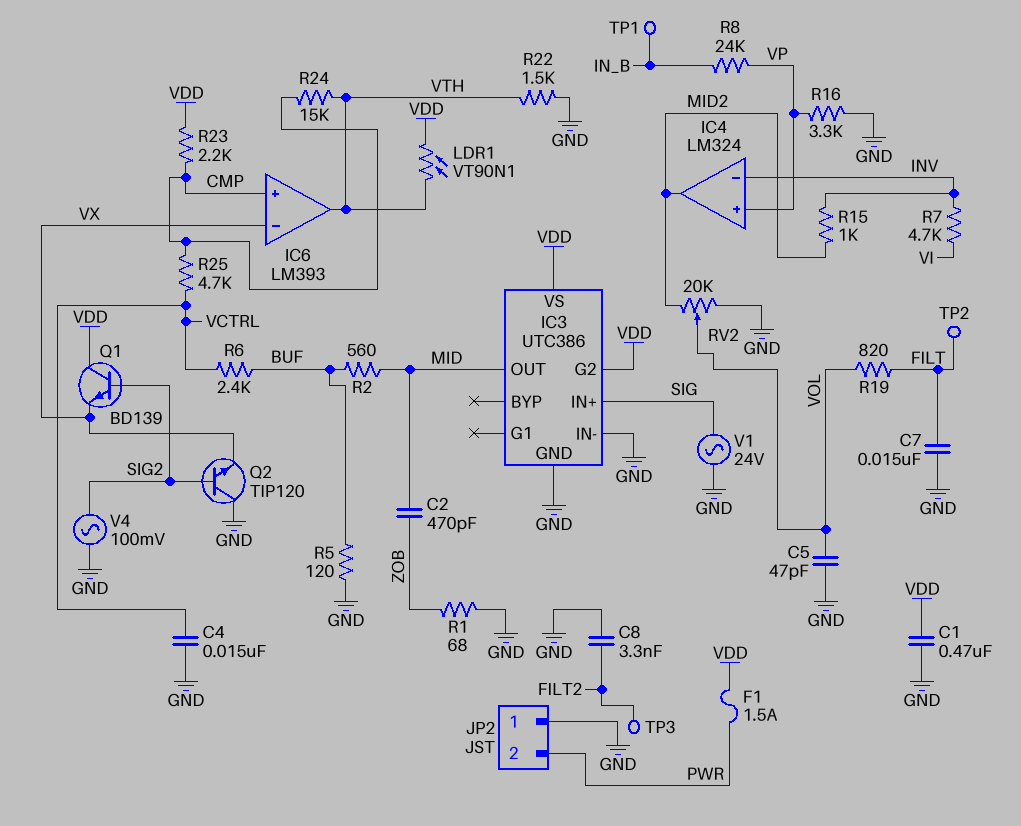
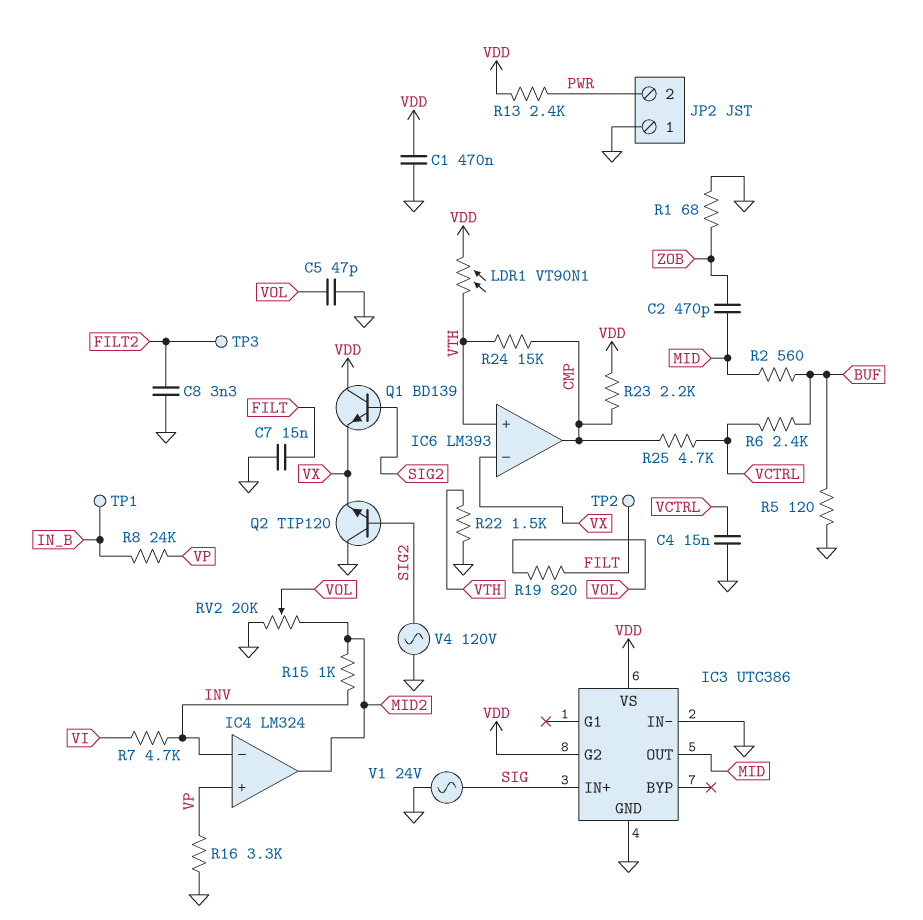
F1: 1.5A (PWR, VDD) -> none
IC6 pin in+: CMP -> VTH
IC6 pin out: VTH -> CMP
R13: none -> 2.4k (PWR, VDD)
V4: AC 100mV (GND, SIG2) -> AC 120V (GND, SIG2)

